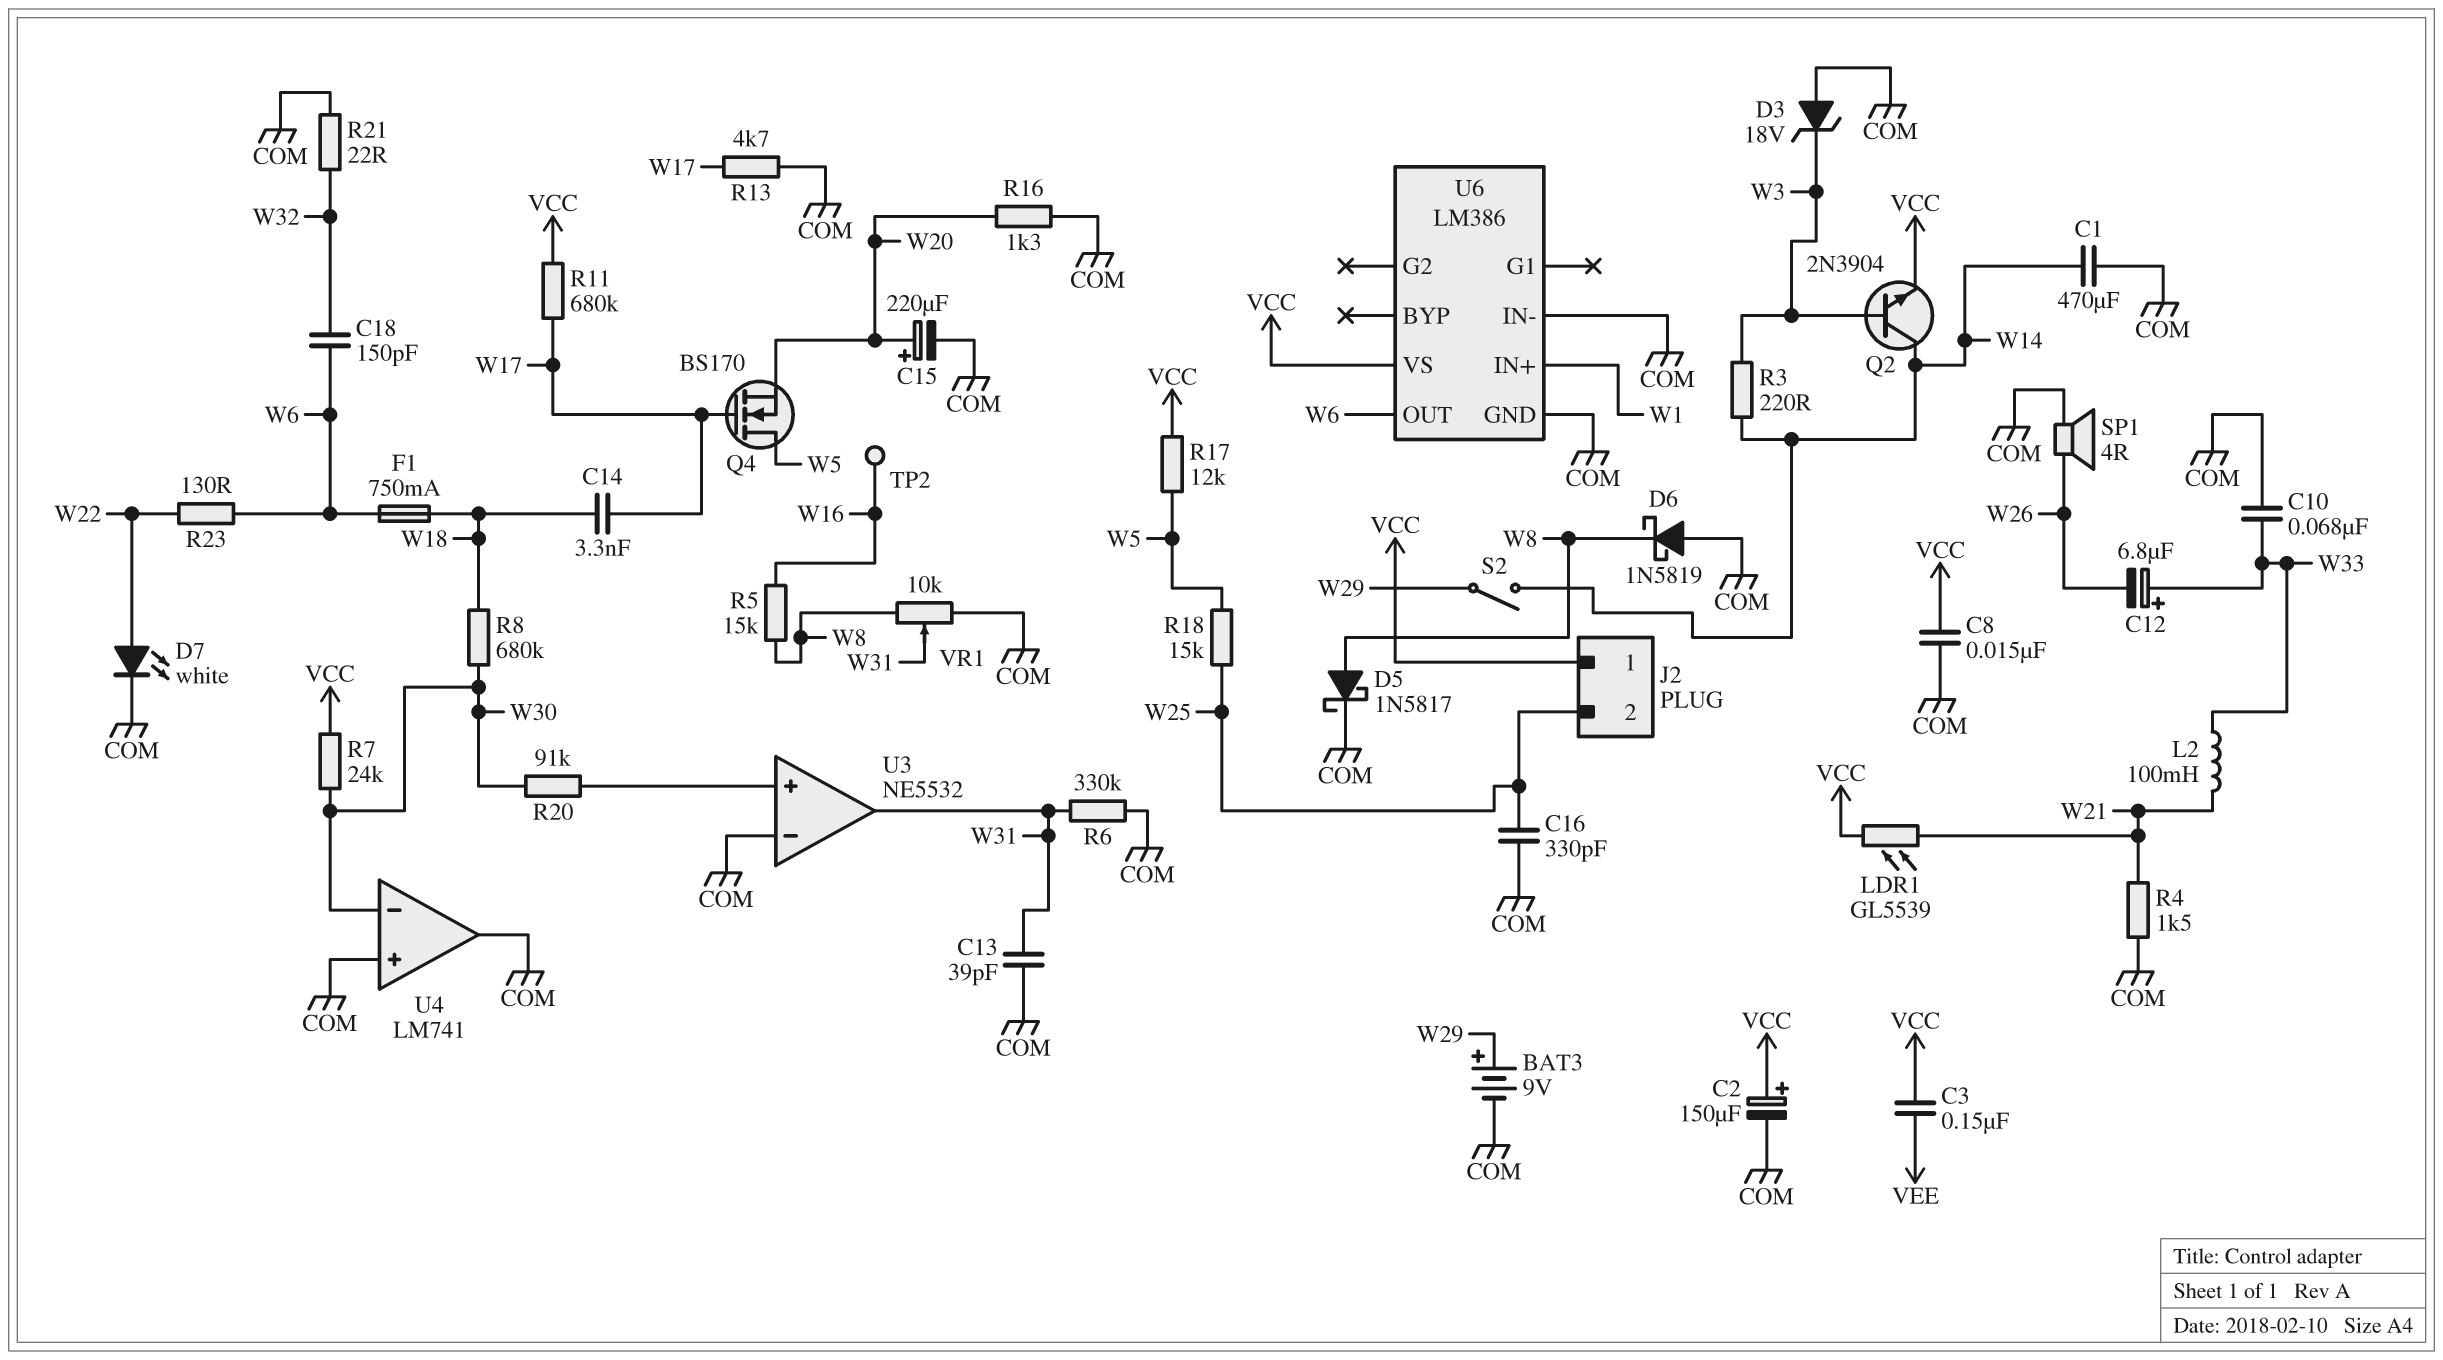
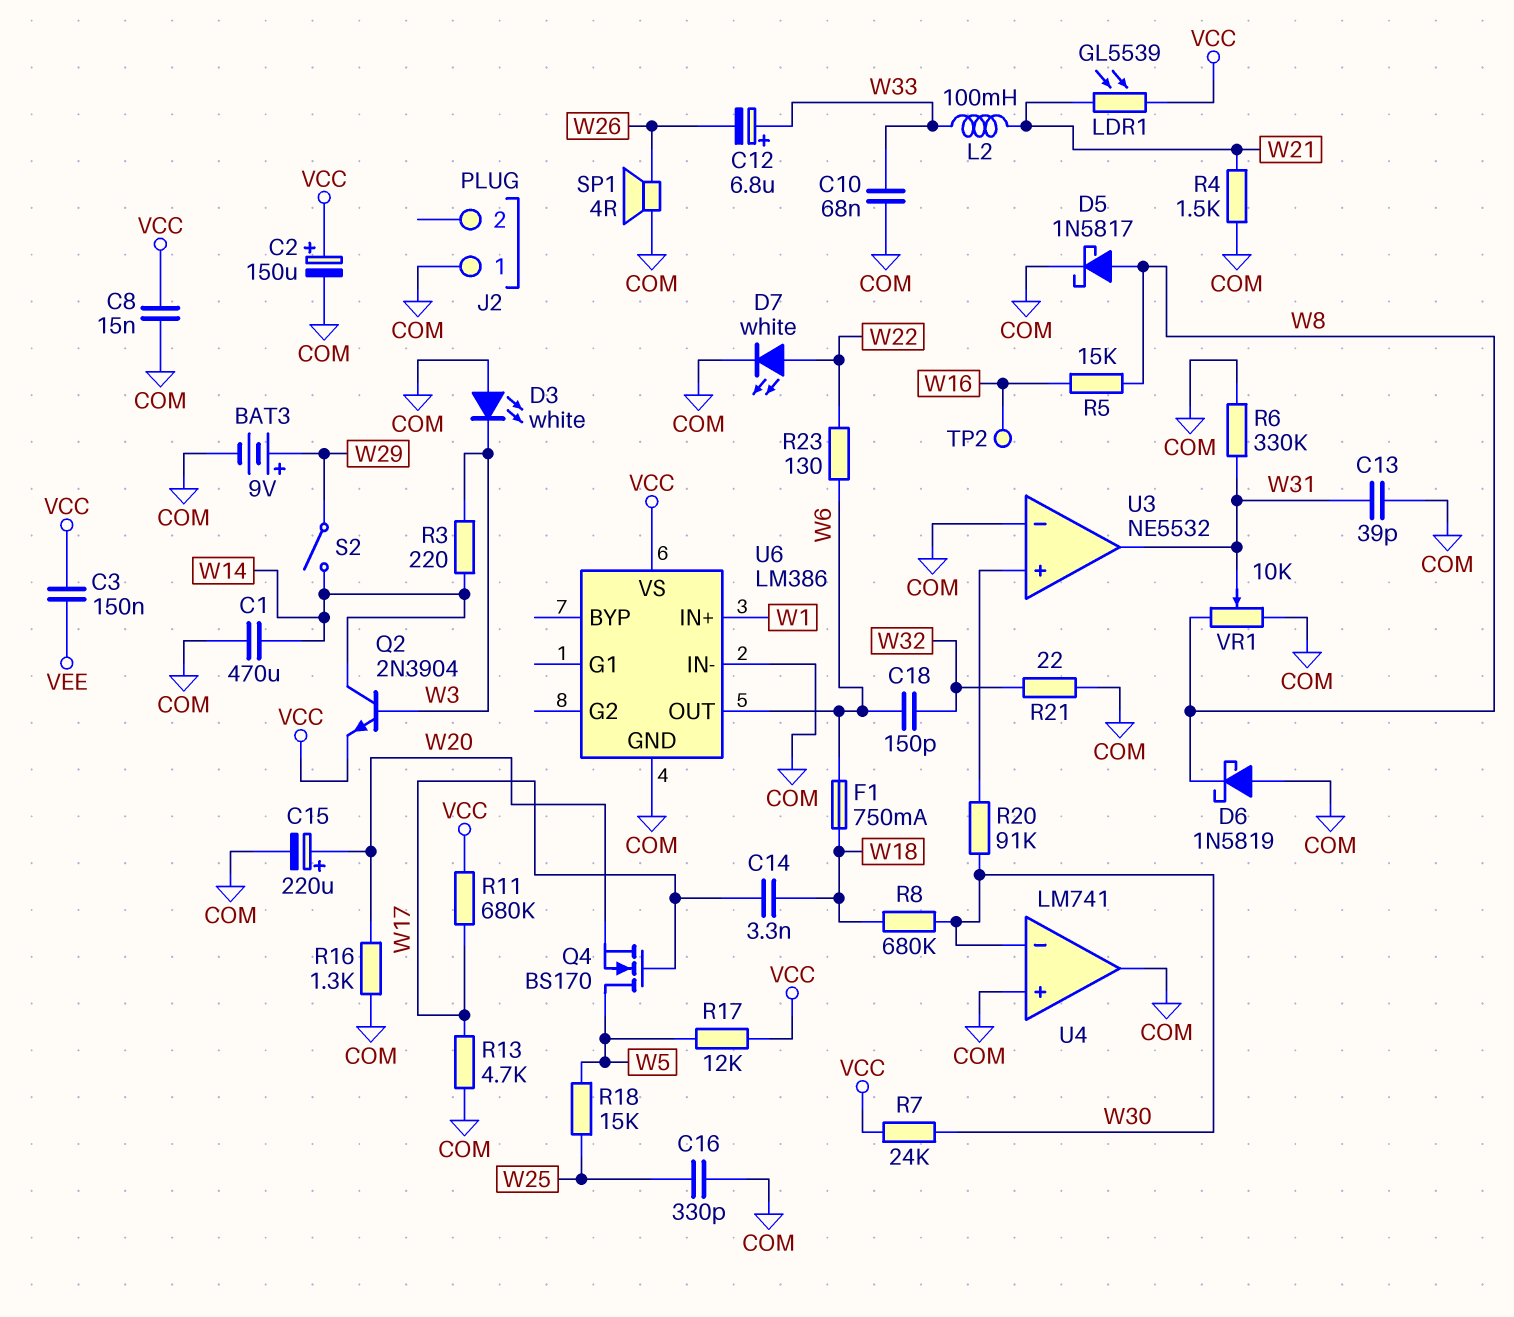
D3: zener 18V (A COM, K W3) -> LED white (A COM, K W3)
J2 pin 1: VCC -> COM
J2 pin 2: W25 -> none

